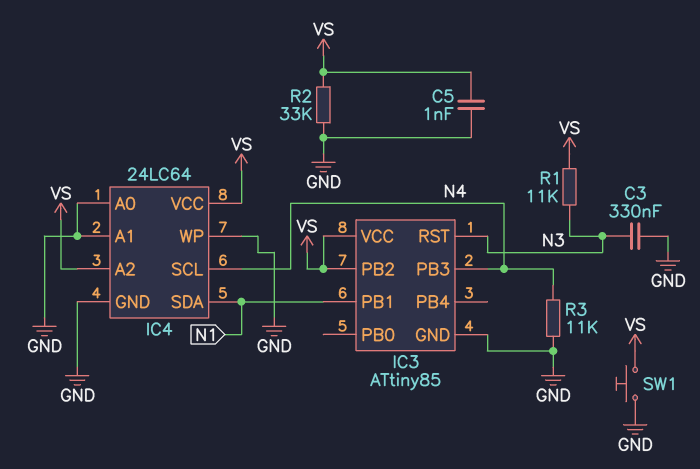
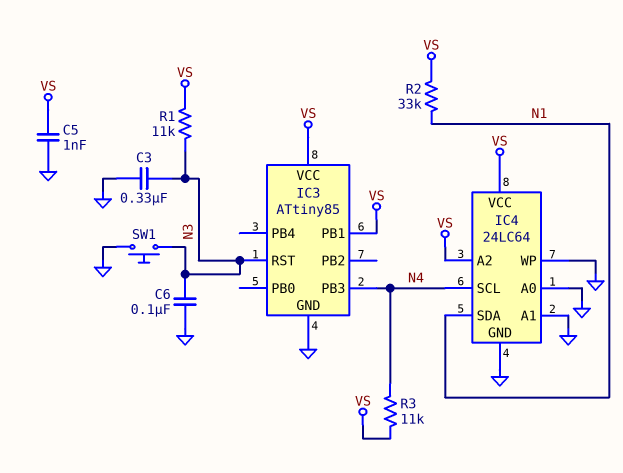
C6: none -> 100nF (GND, N3)
IC3 pin PB1: N1 -> VS
IC3 pin PB2: VS -> none
R2: 33k (GND, VS) -> 33k (N1, VS)
R3: 11k (GND, N4) -> 11k (N4, VS)
SW1: button (GND, VS) -> button (GND, N3)

